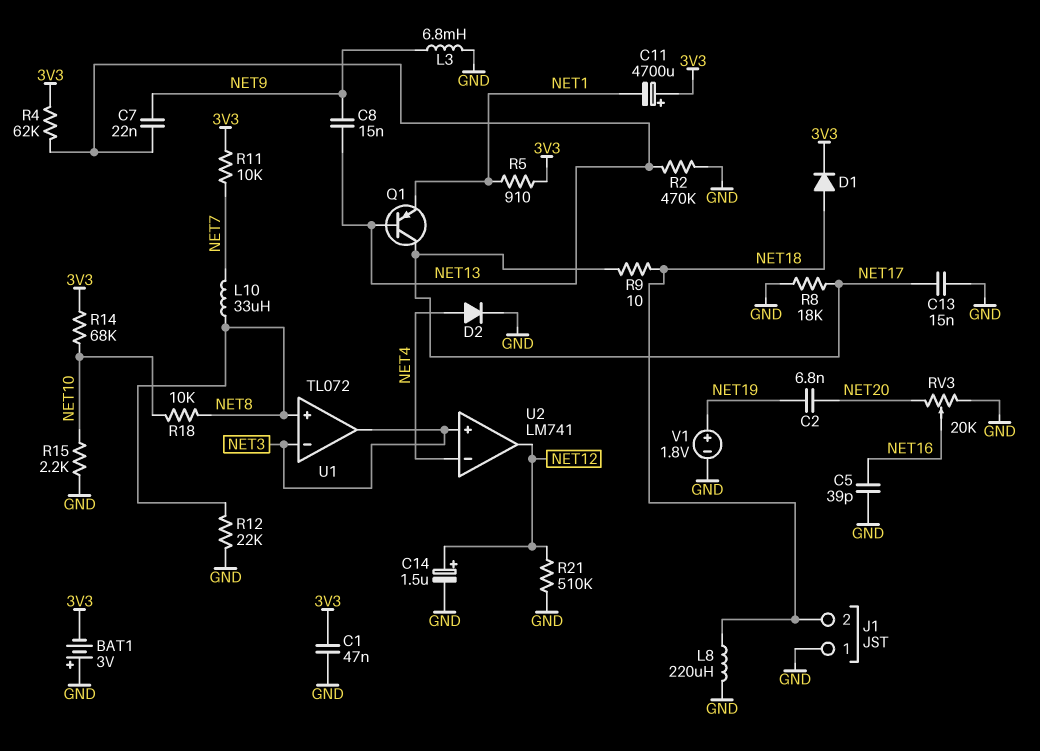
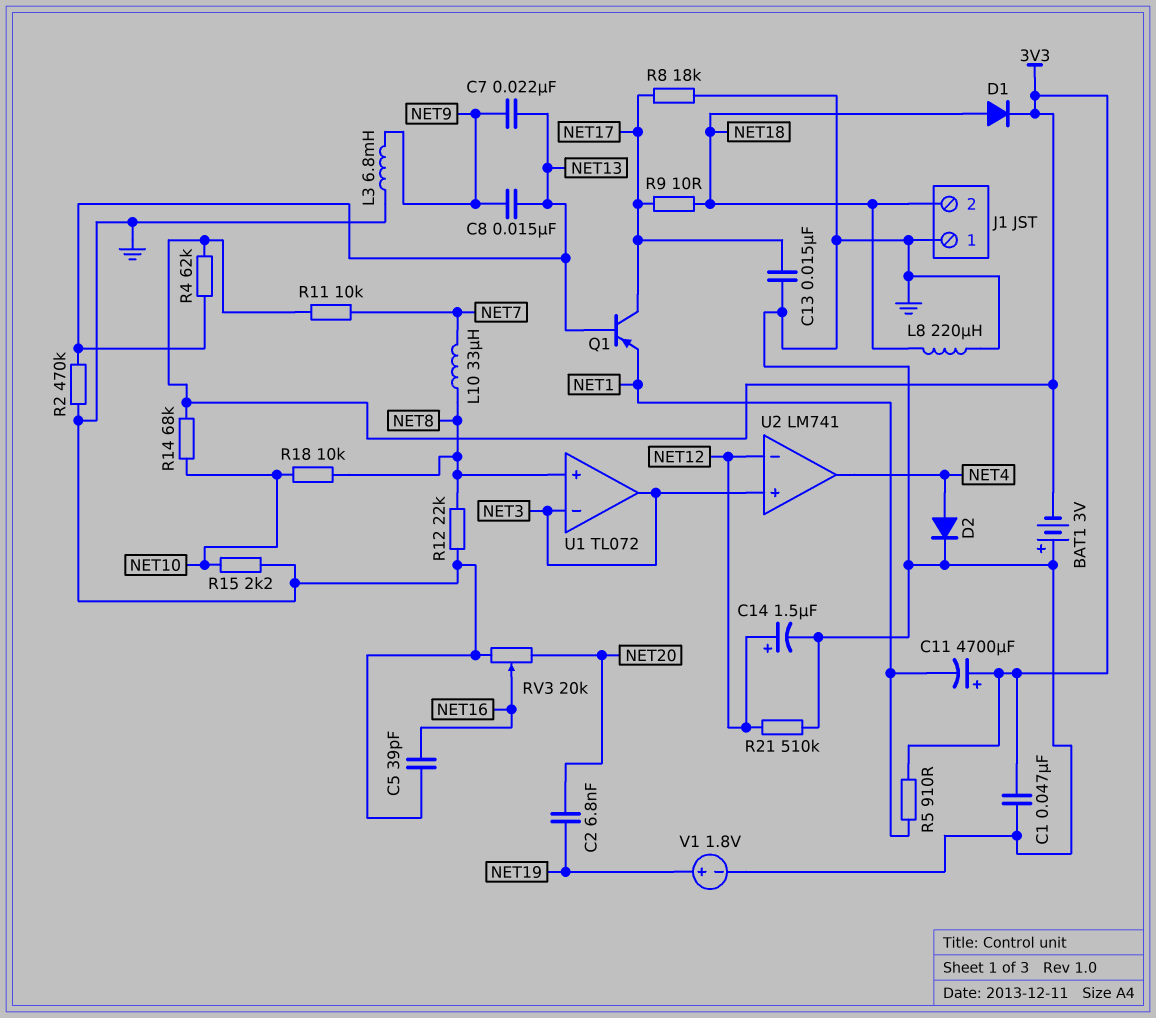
U2 pin in-: NET4 -> NET12
U2 pin out: NET12 -> NET4

